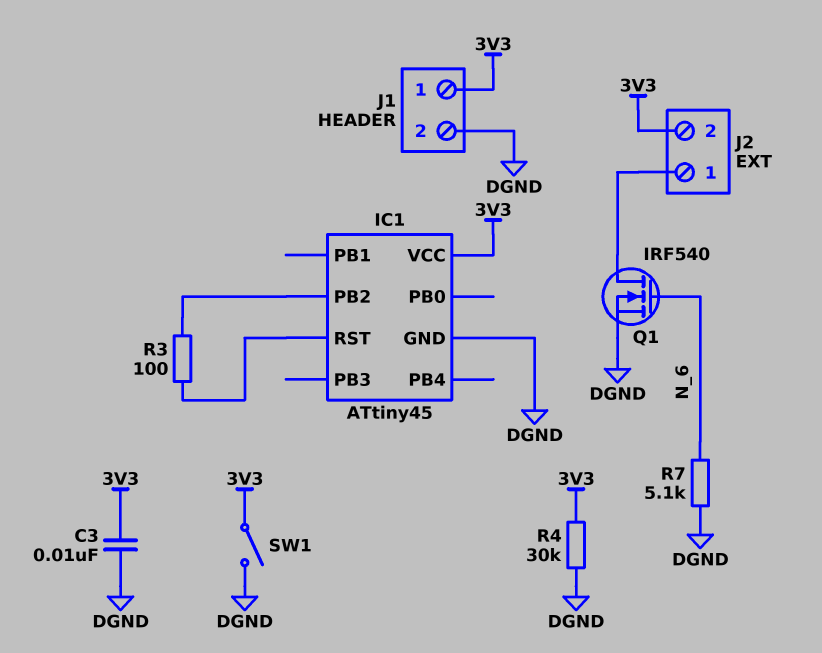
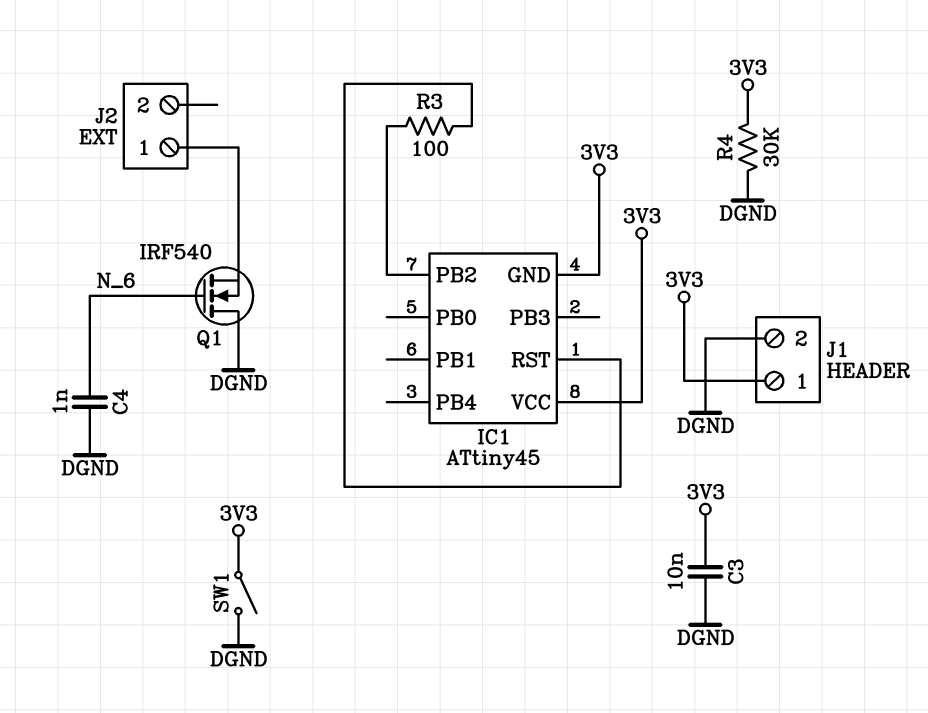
C4: none -> 1nF (DGND, N_6)
IC1 pin GND: DGND -> 3V3
J2 pin 2: 3V3 -> none
Q1: NMOS IRF540 (G N_6, D J2/1, S DGND) -> NMOS IRF540 (G N_6, D DGND, S J2/1)
R7: 5.1k (DGND, N_6) -> none

